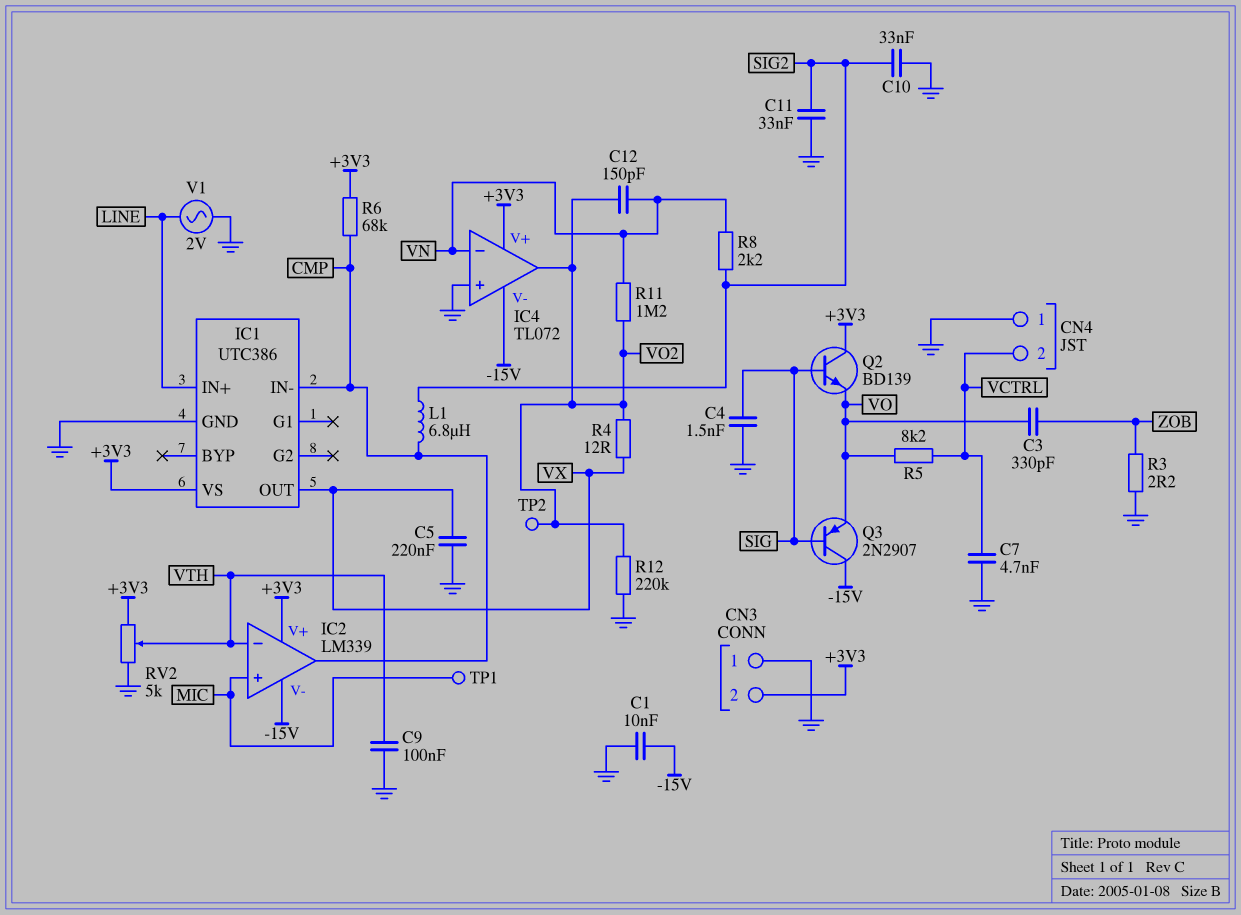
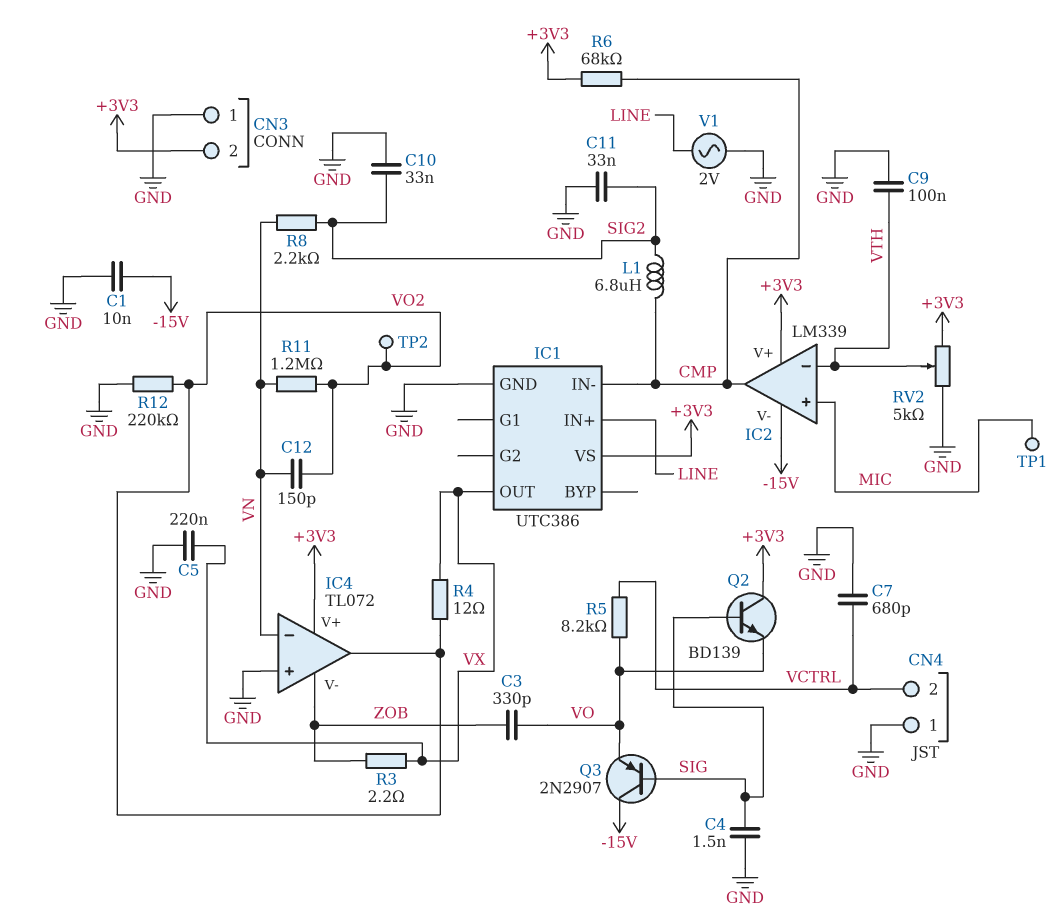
C7: 4.7nF (GND, VCTRL) -> 680pF (GND, VCTRL)
IC4 pin V-: -15V -> ZOB
R3: 2.2 (GND, ZOB) -> 2.2 (VX, ZOB)

